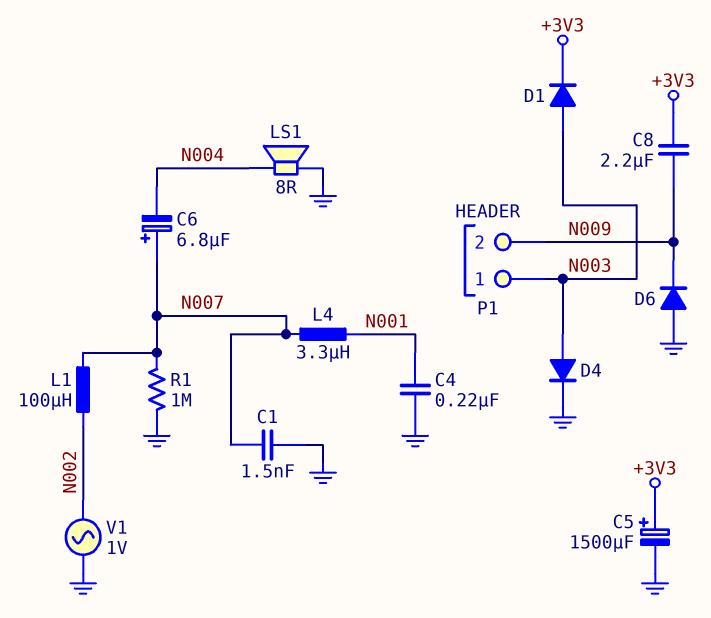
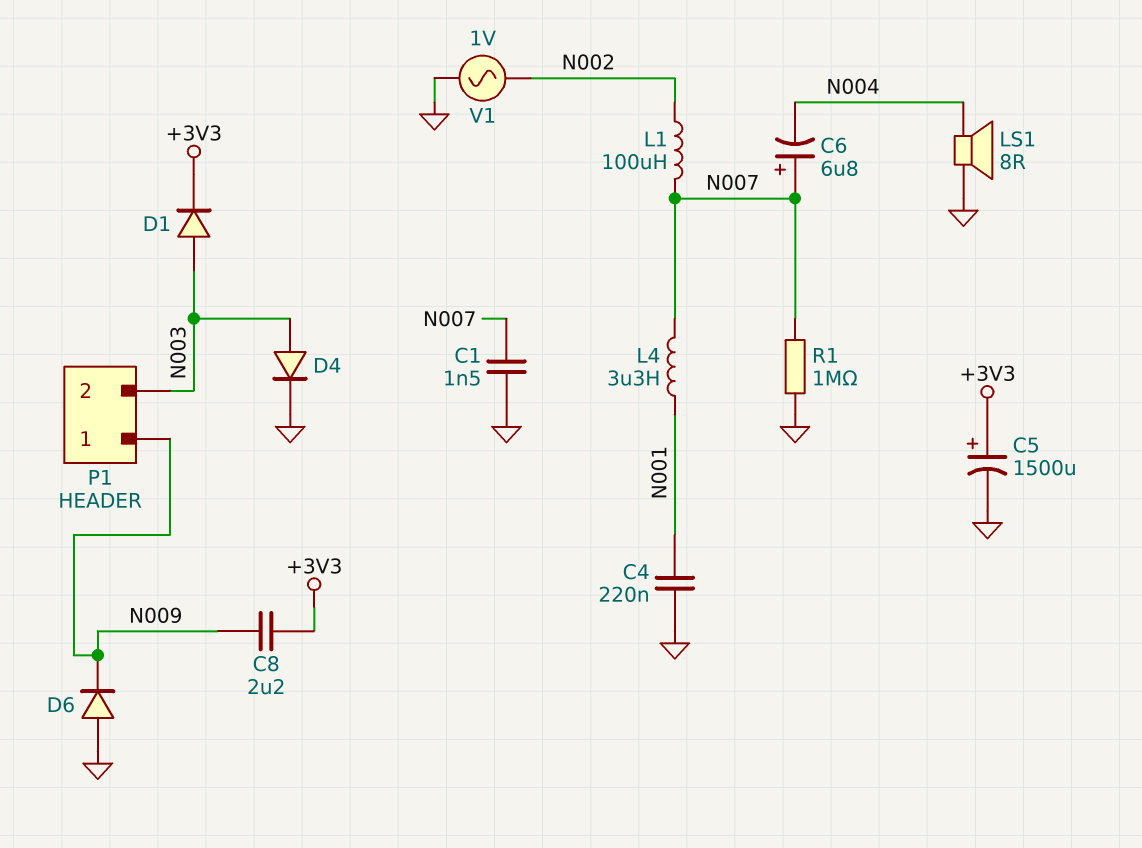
P1 pin 1: N003 -> N009
P1 pin 2: N009 -> N003

